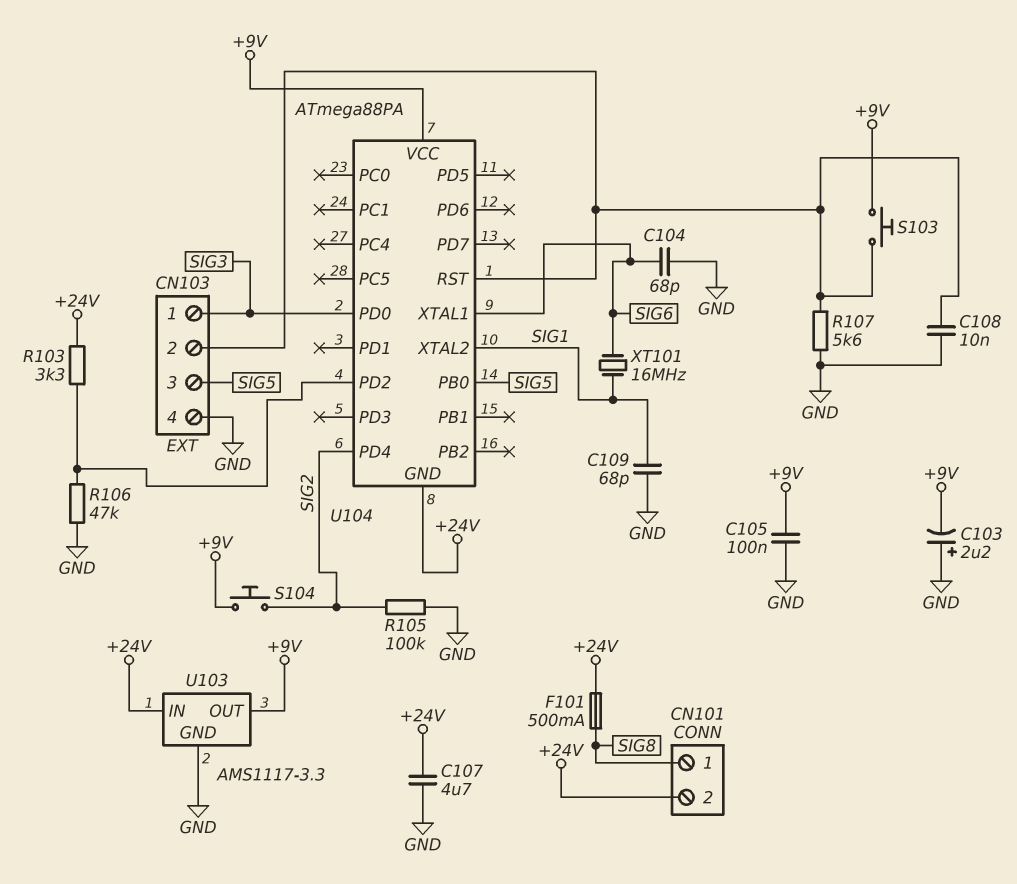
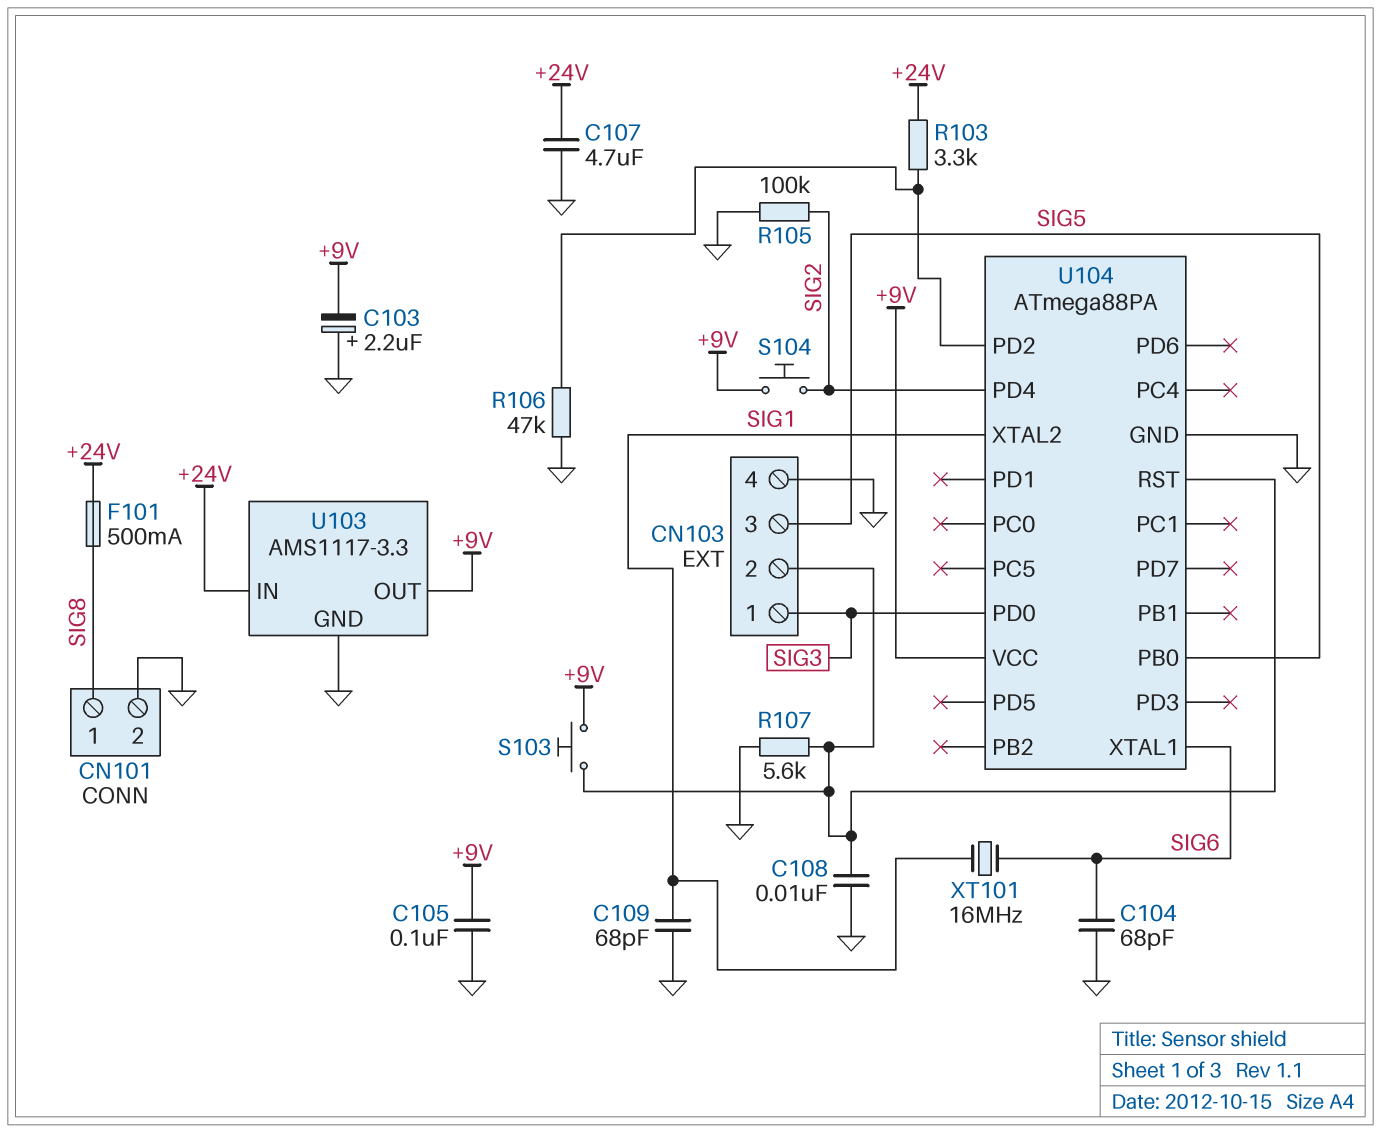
CN101 pin 2: +24V -> GND
U104 pin GND: +24V -> GND

